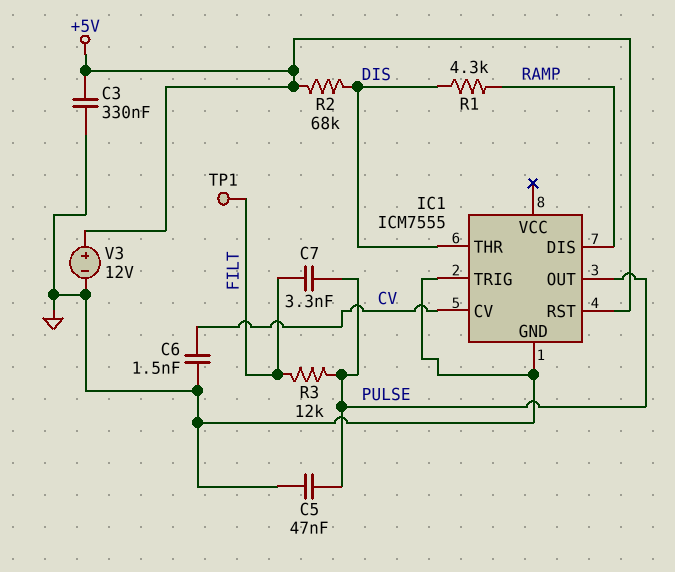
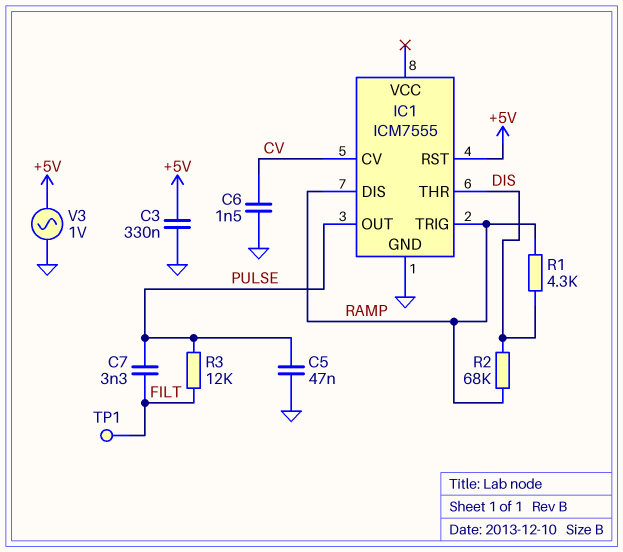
IC1 pin TRIG: GND -> RAMP
R2: 68k (+5V, DIS) -> 68k (DIS, RAMP)
V3: 12V (plus +5V, minus GND) -> AC 1V (+5V, GND)

